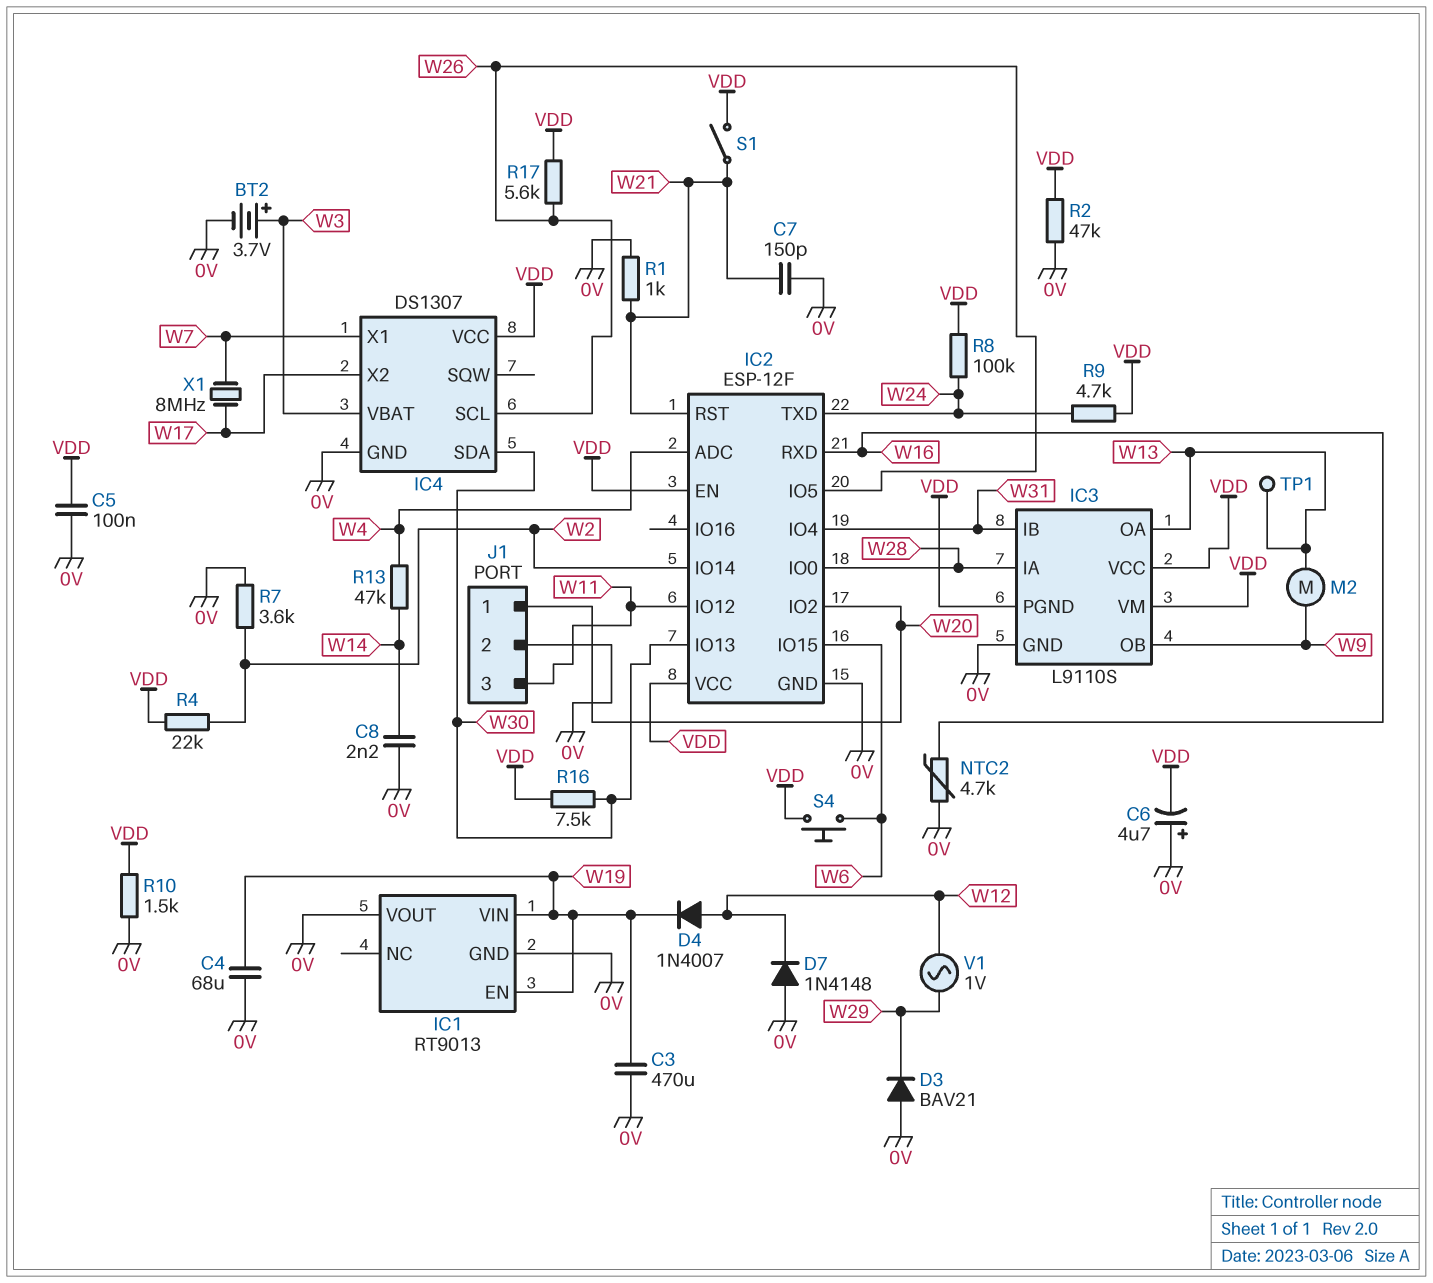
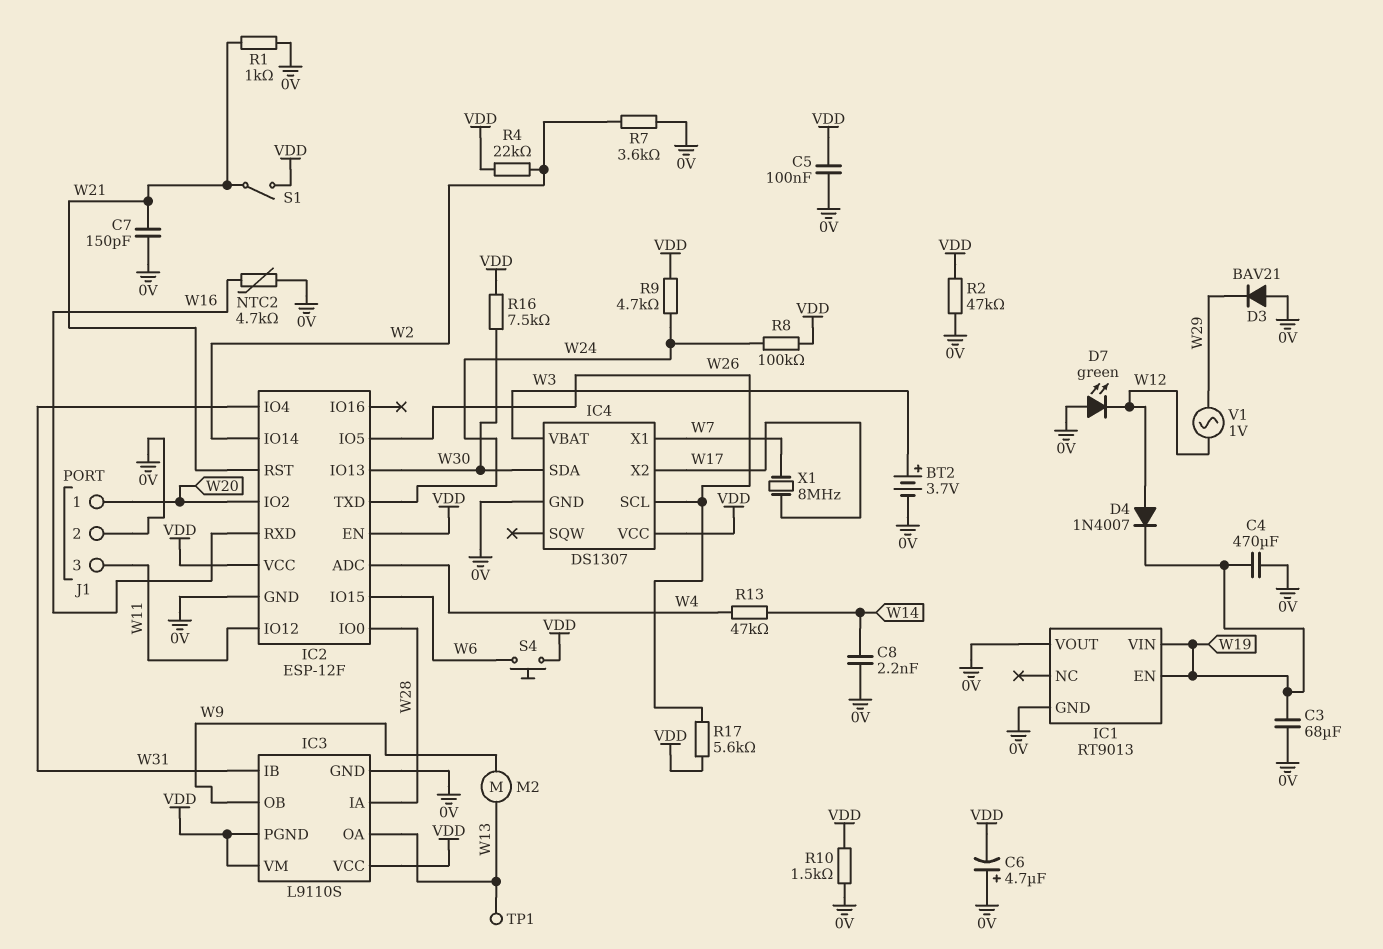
C3: 470uF (0V, W19) -> 68uF (0V, W19)
C4: 68uF (0V, W19) -> 470uF (0V, W19)
D7: diode 1N4148 (A 0V, K W12) -> LED green (A 0V, K W12)

